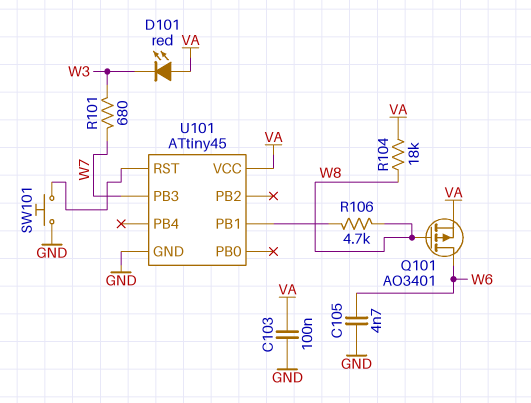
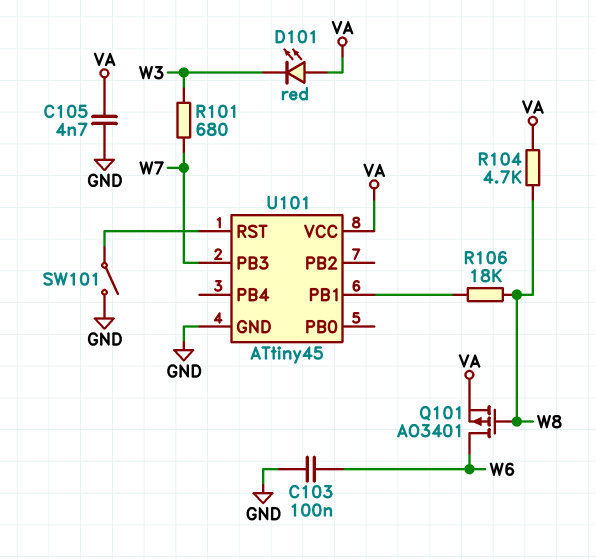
C103: 100nF (GND, VA) -> 100nF (GND, W6)
C105: 4.7nF (GND, W6) -> 4.7nF (GND, VA)
R104: 18k (VA, W8) -> 4.7k (VA, W8)
R106: 4.7k (U101/PB1, W8) -> 18k (U101/PB1, W8)
SW101: button (GND, U101/RST) -> switch (GND, U101/RST)

